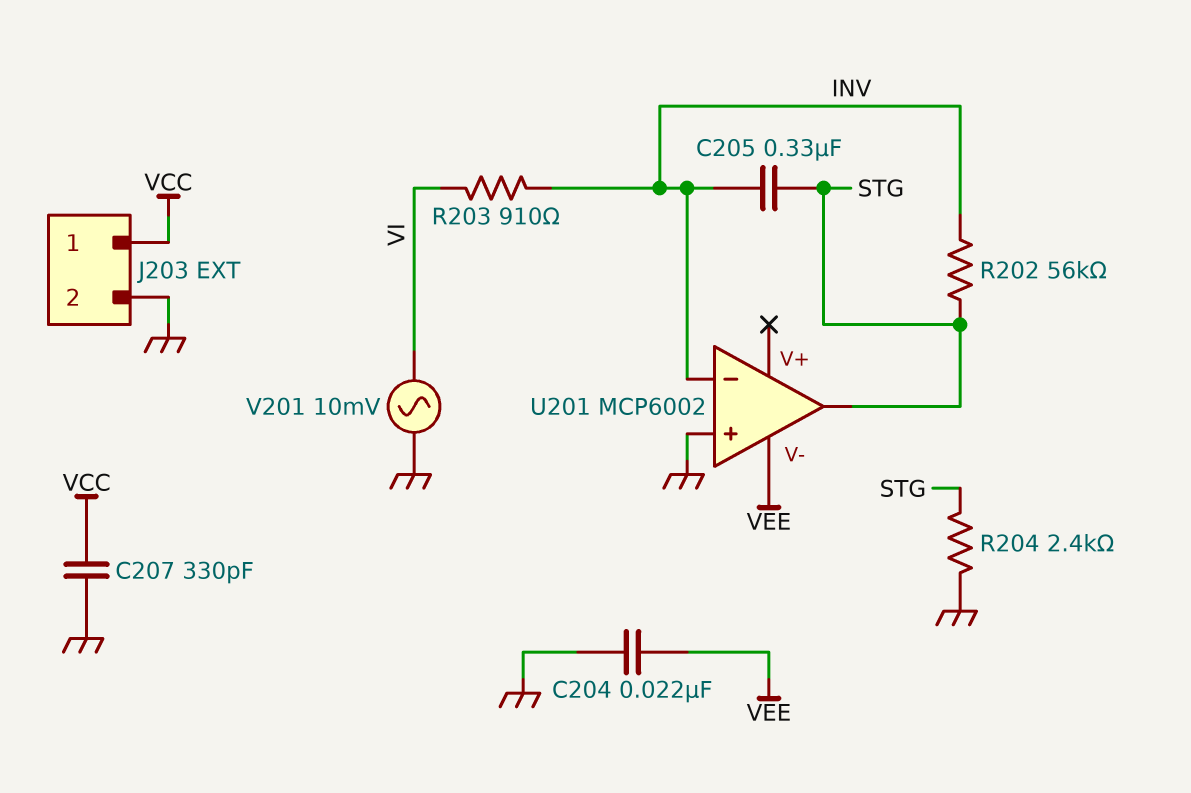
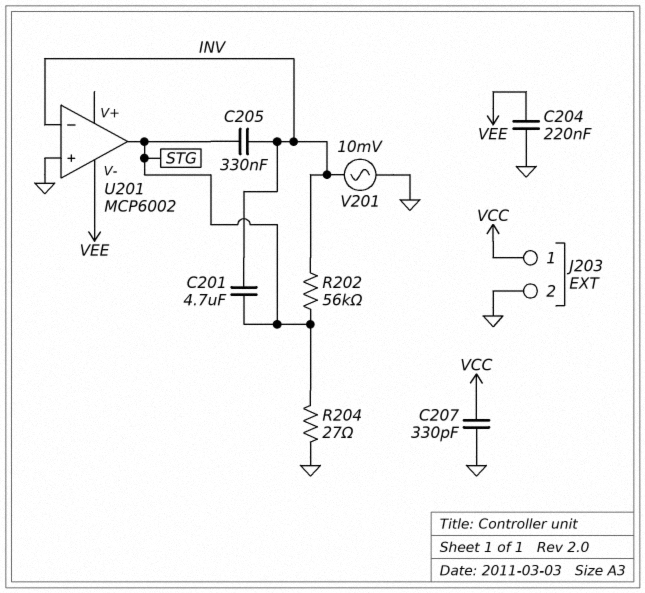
C201: none -> 4.7uF (INV, STG)
C204: 22nF (GND, VEE) -> 220nF (GND, VEE)
R203: 910 (INV, VI) -> none
R204: 2.4k (GND, STG) -> 27 (GND, STG)
V201: AC 10mV (GND, VI) -> AC 10mV (GND, INV)

